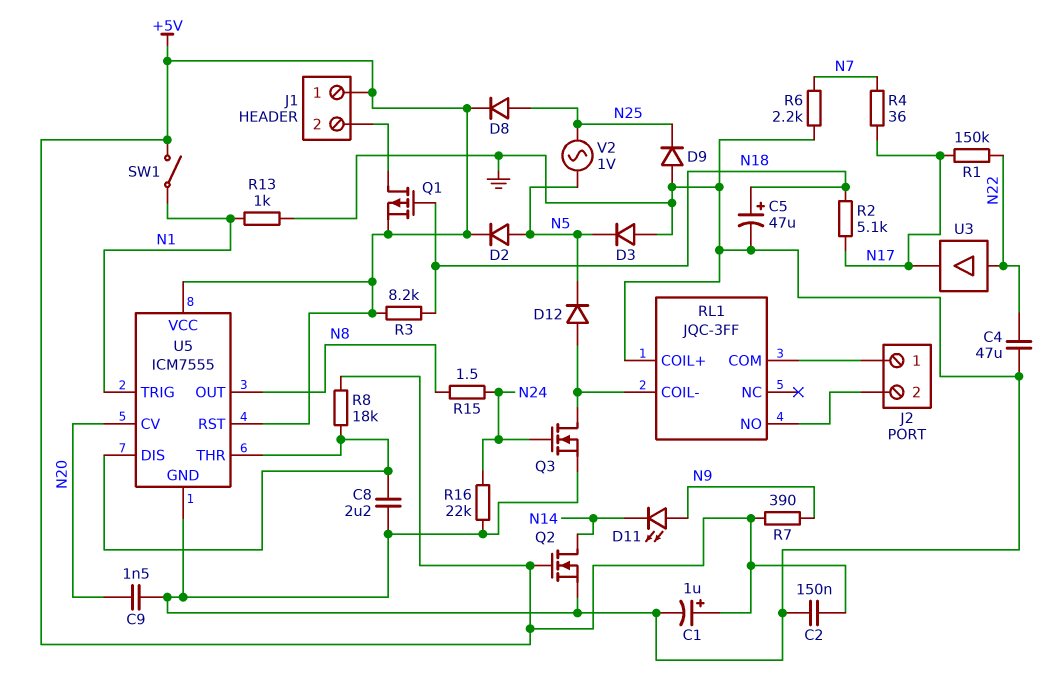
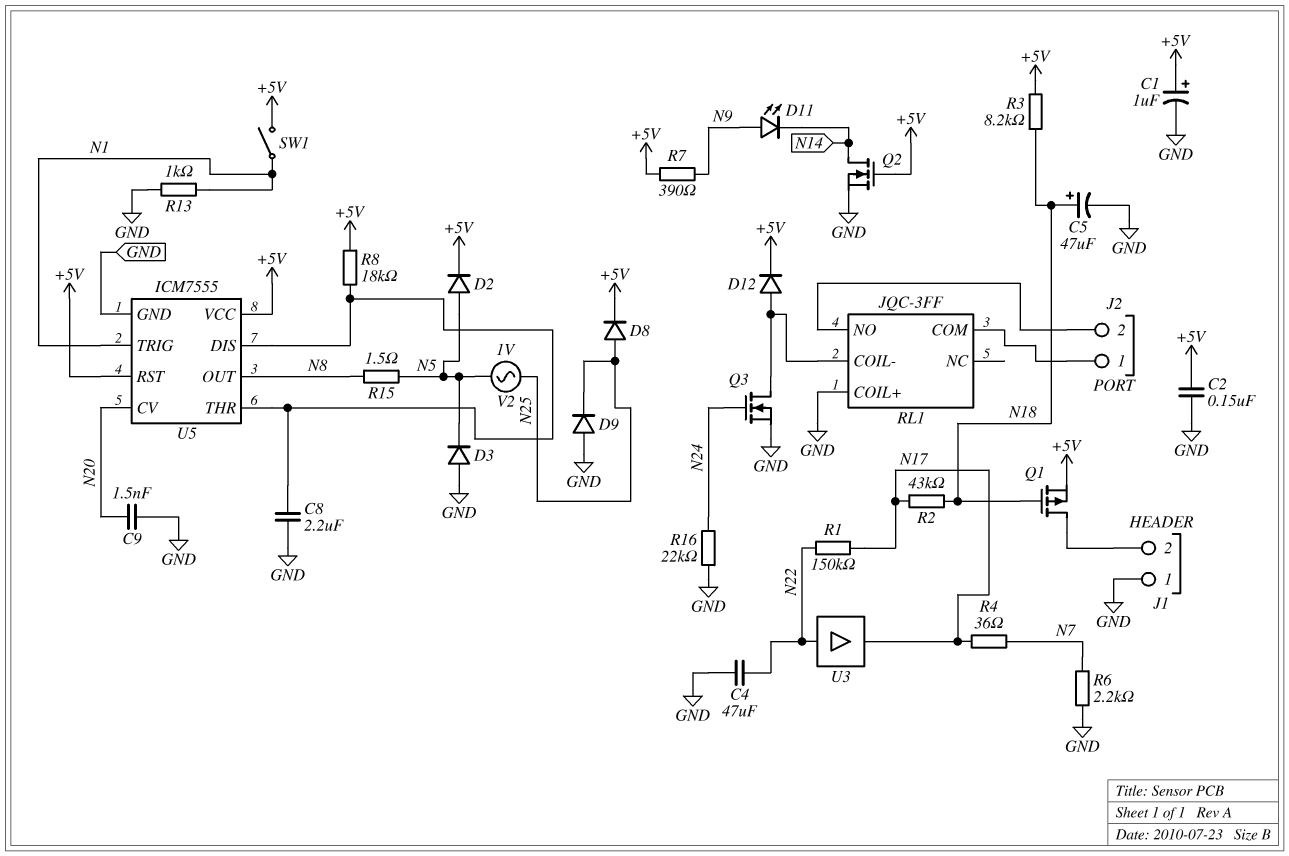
D12: diode (A RL1/COIL-, K N5) -> diode (A RL1/COIL-, K +5V)
J1 pin 1: +5V -> GND
R2: 5.1k (N17, N18) -> 43k (N17, N18)
R15: 1.5 (N8, N24) -> 1.5 (N5, N8)

